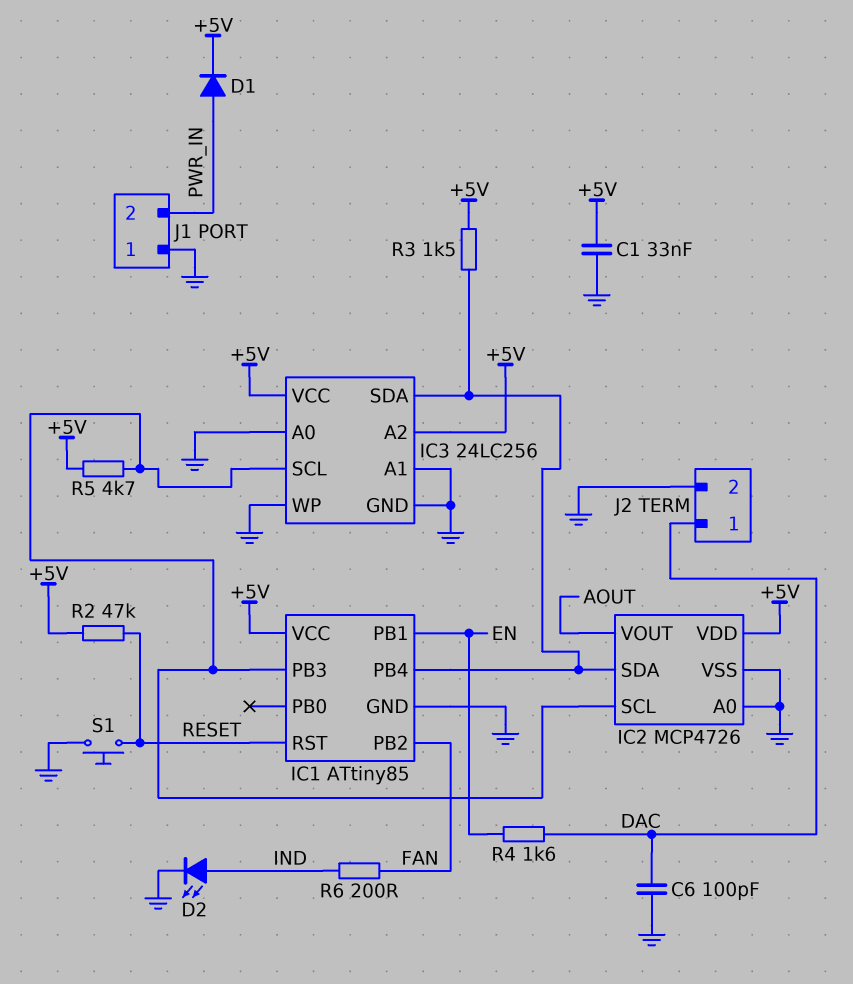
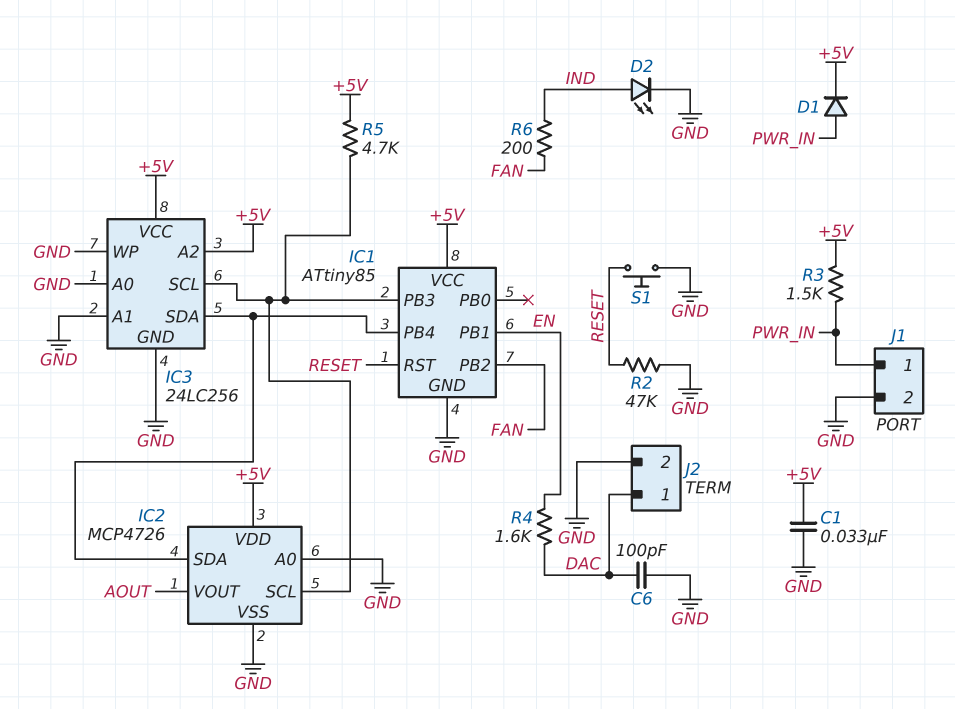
J1 pin 1: GND -> PWR_IN
J1 pin 2: PWR_IN -> GND
R2: 47k (+5V, RESET) -> 47k (GND, RESET)
R3: 1.5k (+5V, IC1/PB4) -> 1.5k (+5V, PWR_IN)

